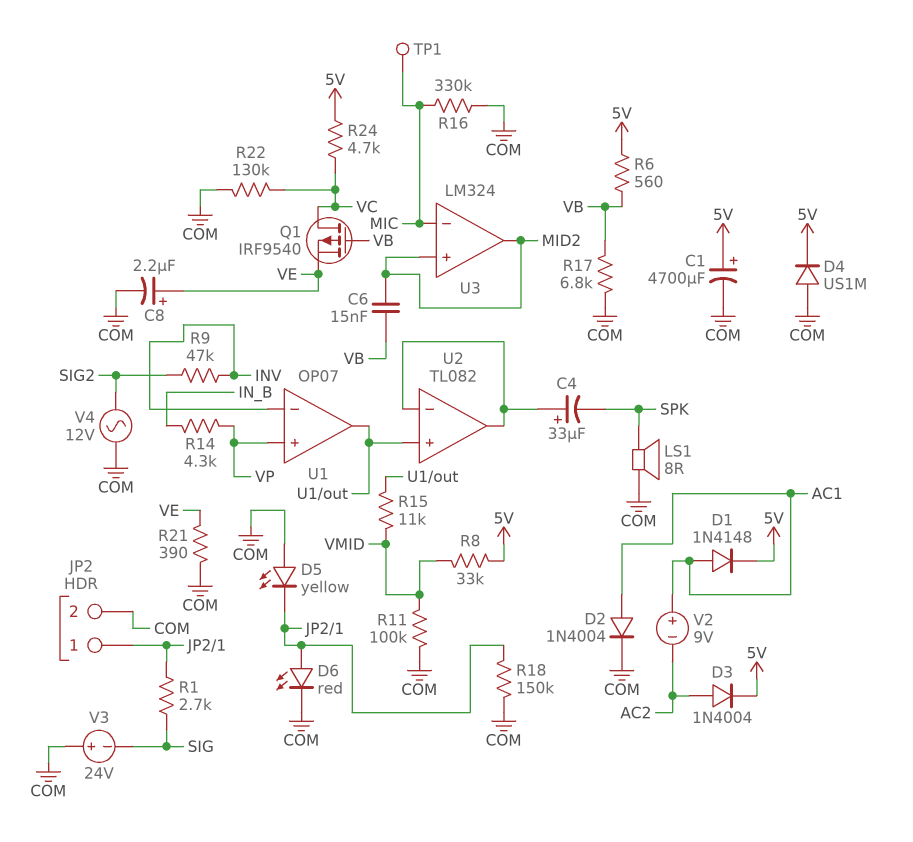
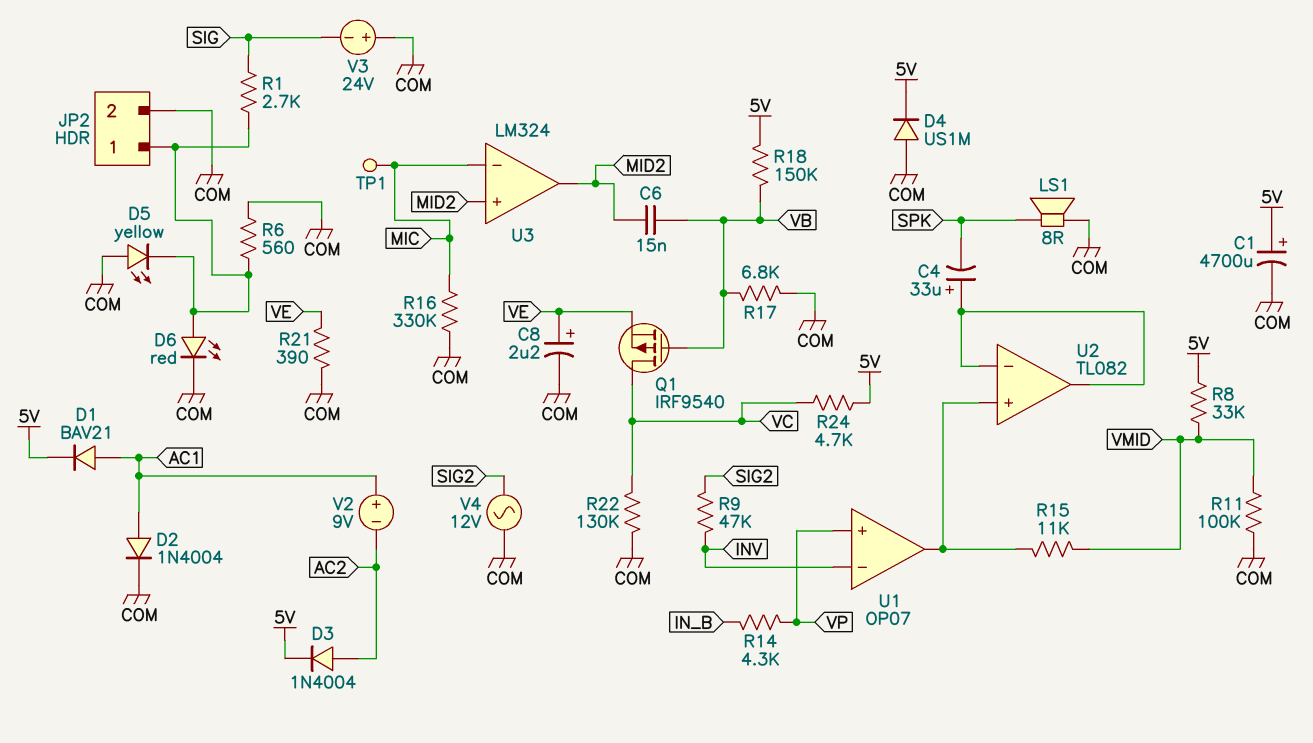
D1: diode 1N4148 (A AC1, K 5V) -> diode BAV21 (A AC1, K 5V)
R6: 560 (5V, VB) -> 560 (COM, JP2/1)
R18: 150k (COM, JP2/1) -> 150k (5V, VB)

